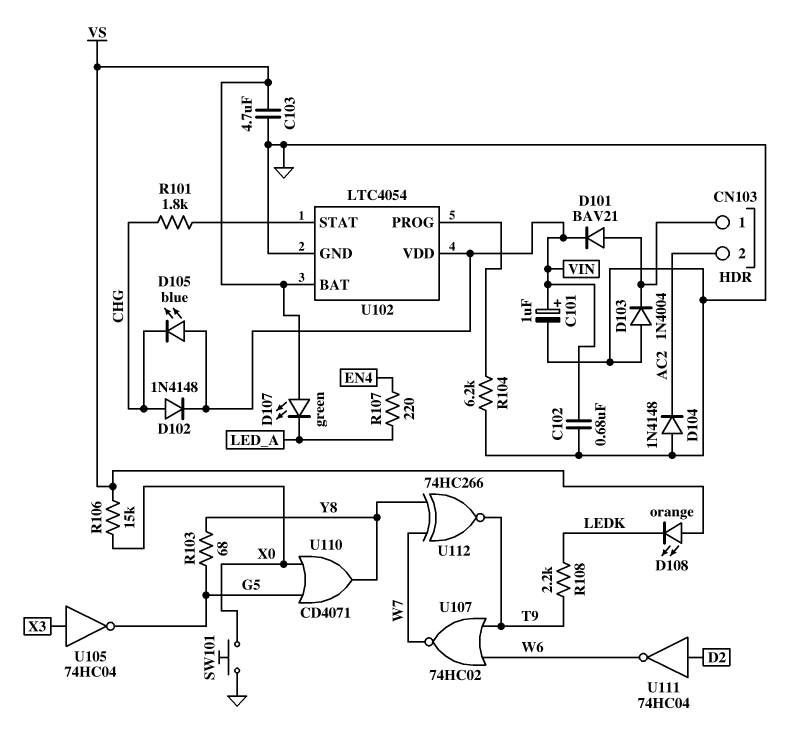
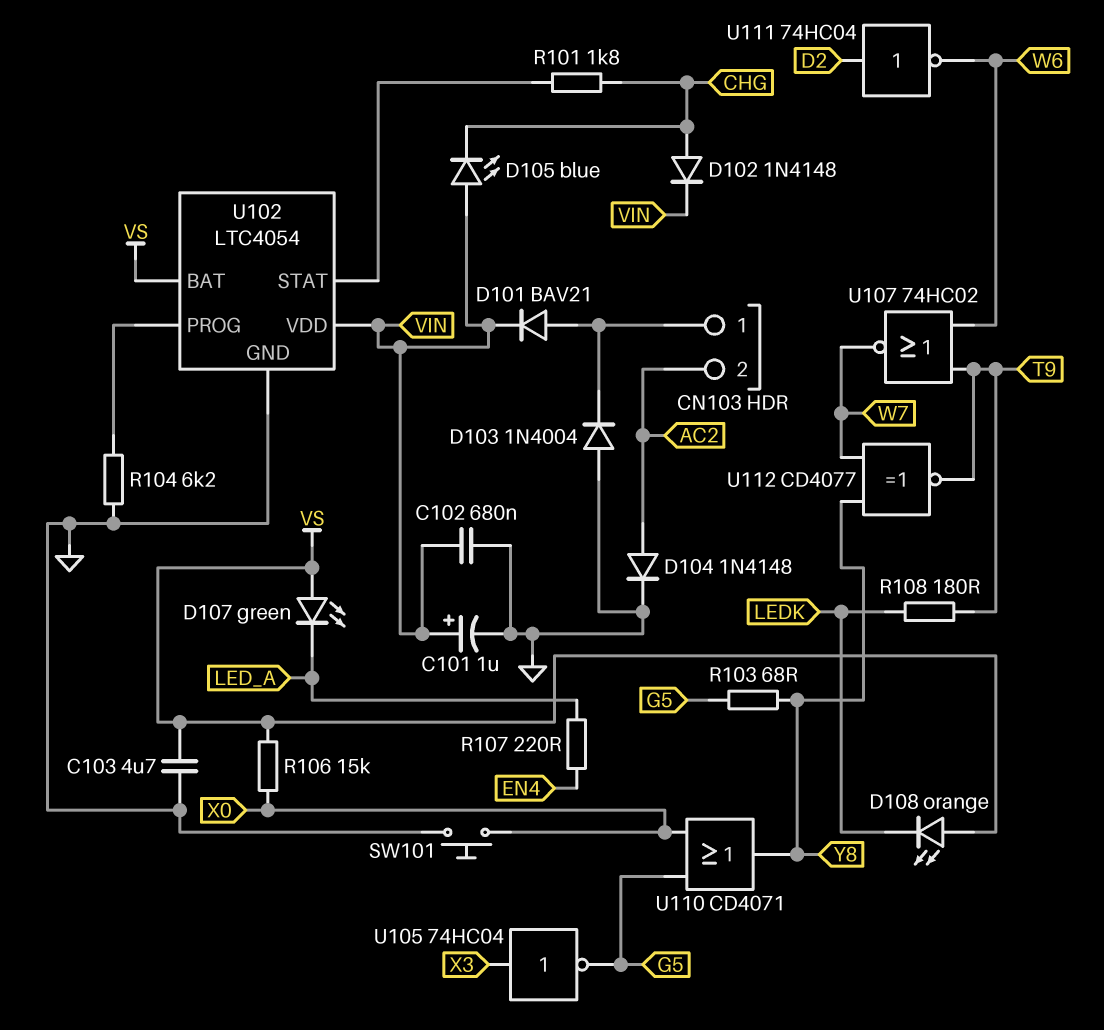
D104: diode 1N4148 (A GND, K AC2) -> diode 1N4148 (A AC2, K GND)
R108: 2.2k (LEDK, T9) -> 180 (LEDK, T9)
U112: XNOR 74HC266 (in W7, in Y8, out T9) -> XNOR CD4077 (in W7, in Y8, out T9)

